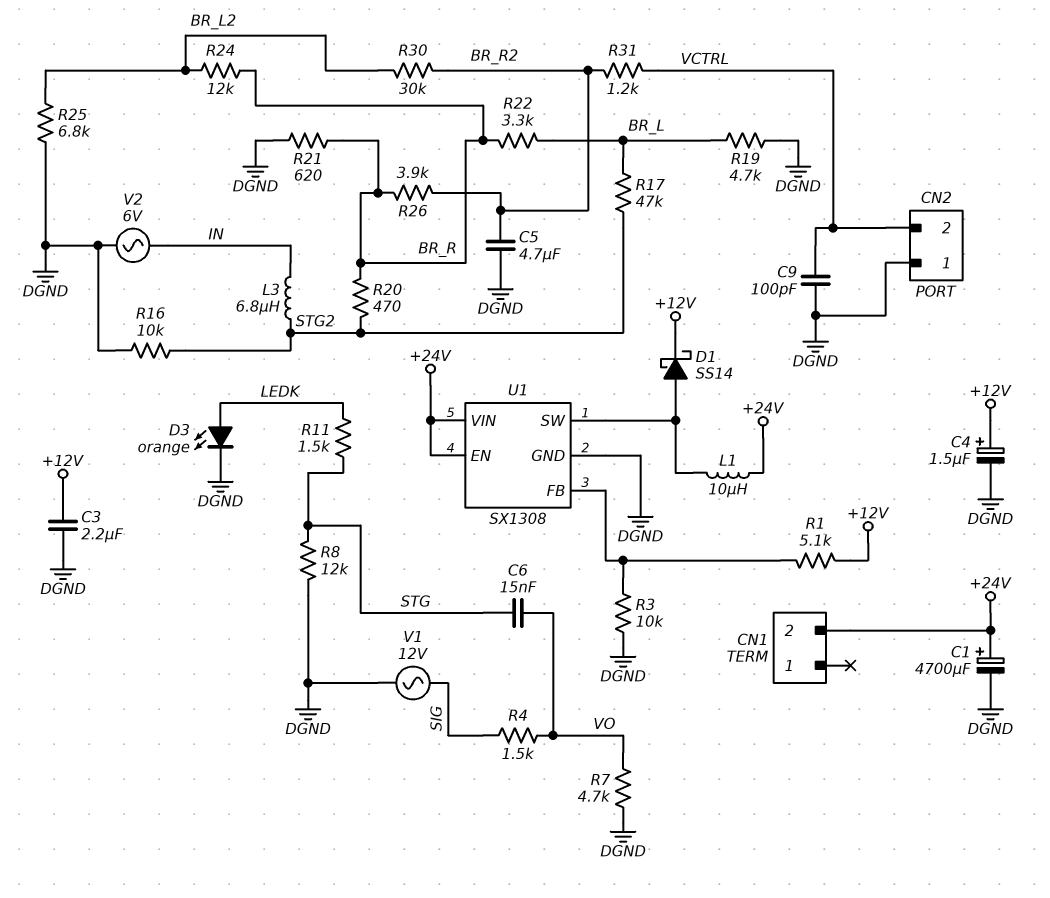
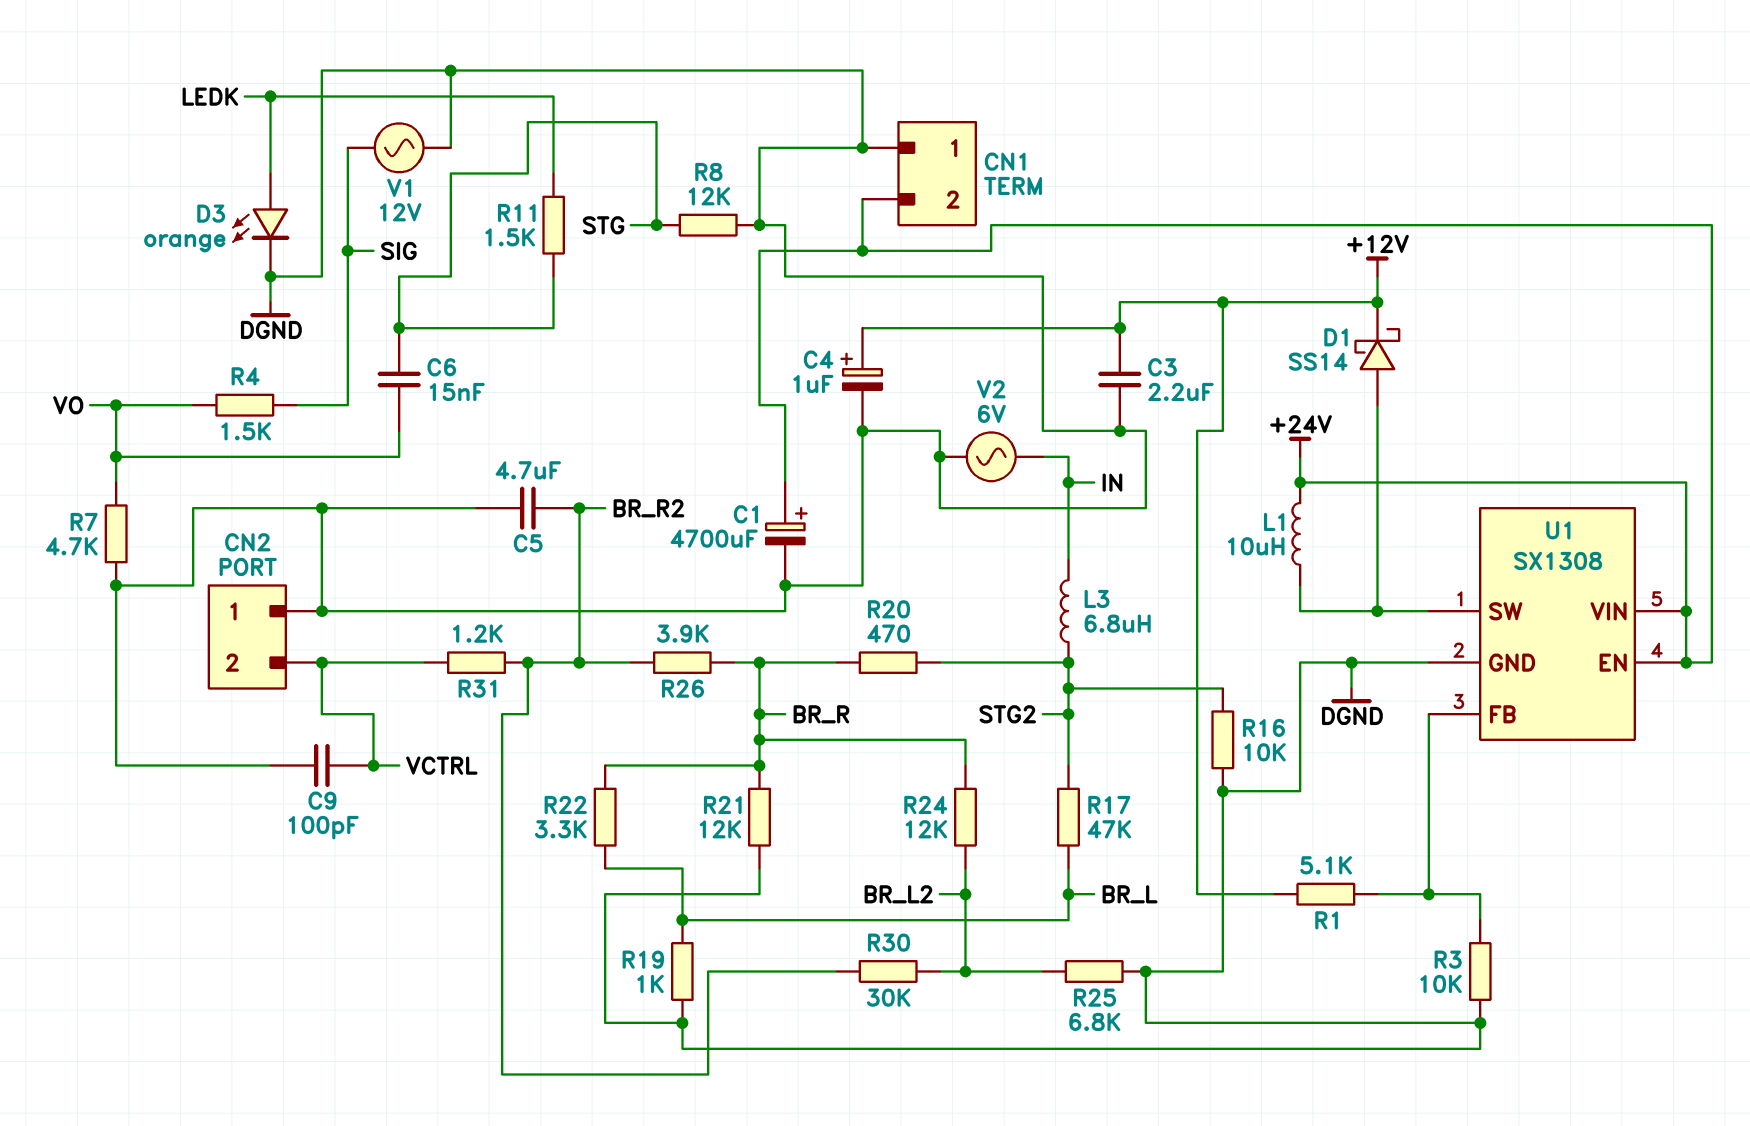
C4: 1.5uF (plus +12V, minus DGND) -> 1uF (plus +12V, minus DGND)
CN1 pin 1: none -> DGND
R19: 4.7k (BR_L, DGND) -> 1k (BR_L, DGND)
R21: 620 (BR_R, DGND) -> 12k (BR_R, DGND)

